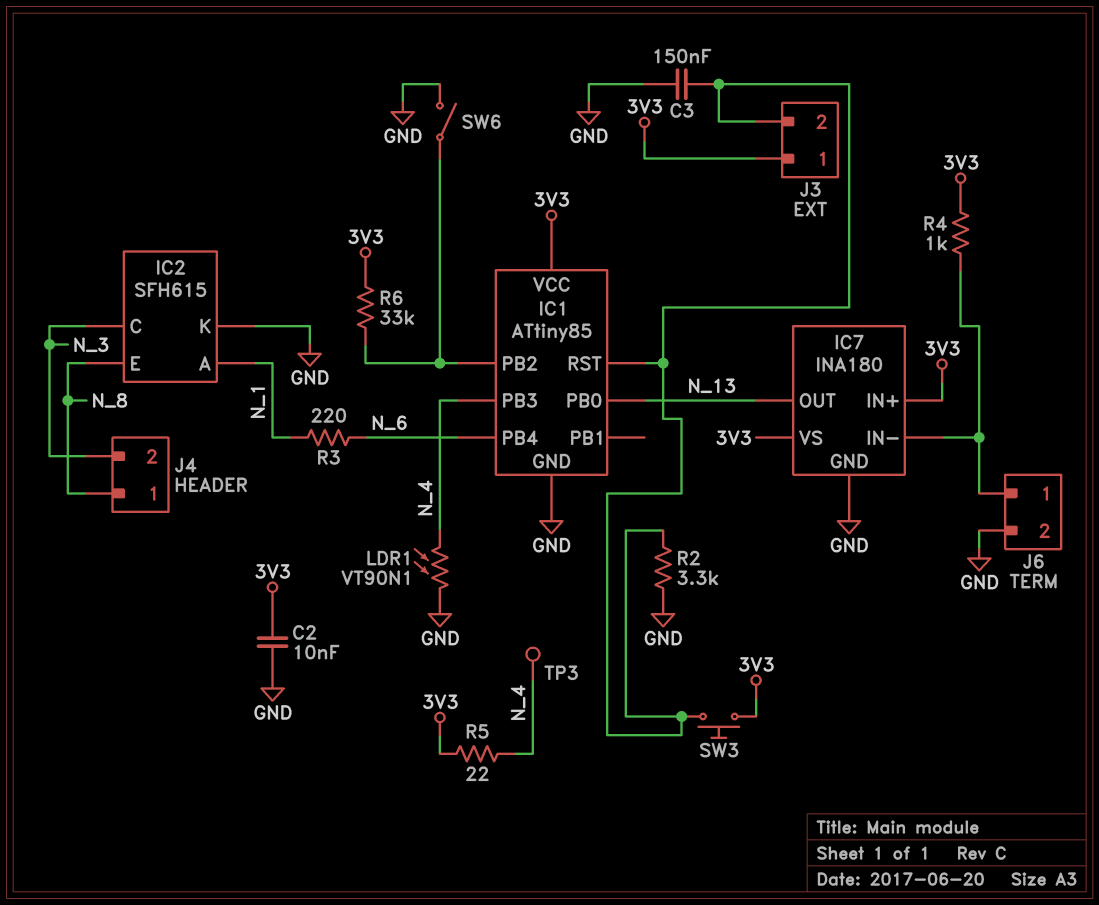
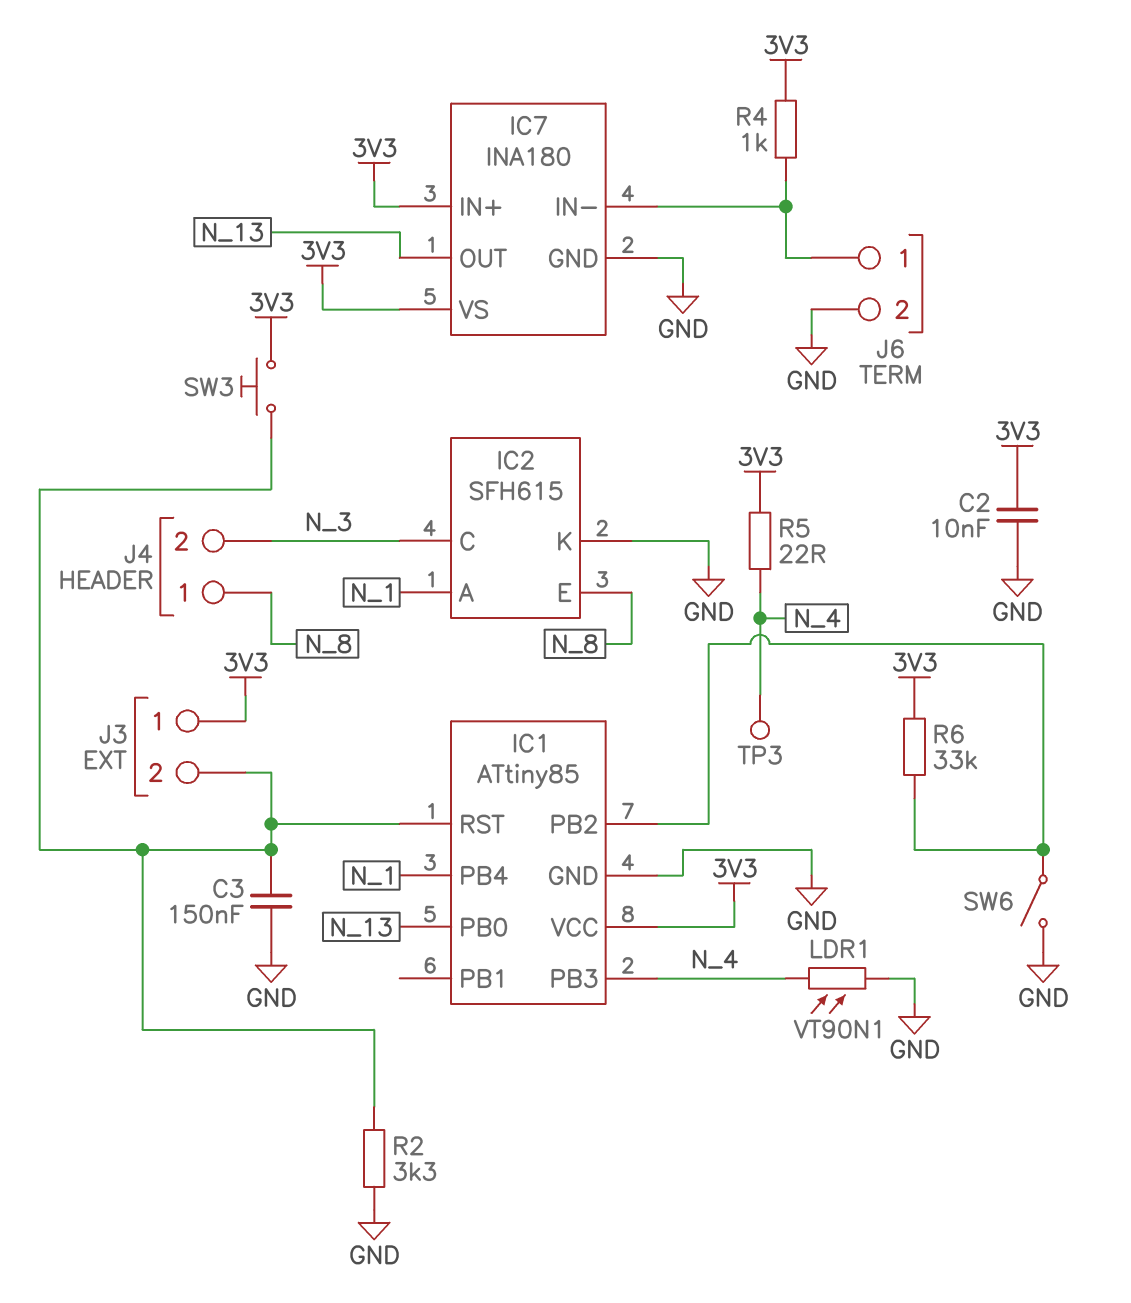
IC1 pin PB4: N_6 -> N_1
R3: 220 (N_1, N_6) -> none

